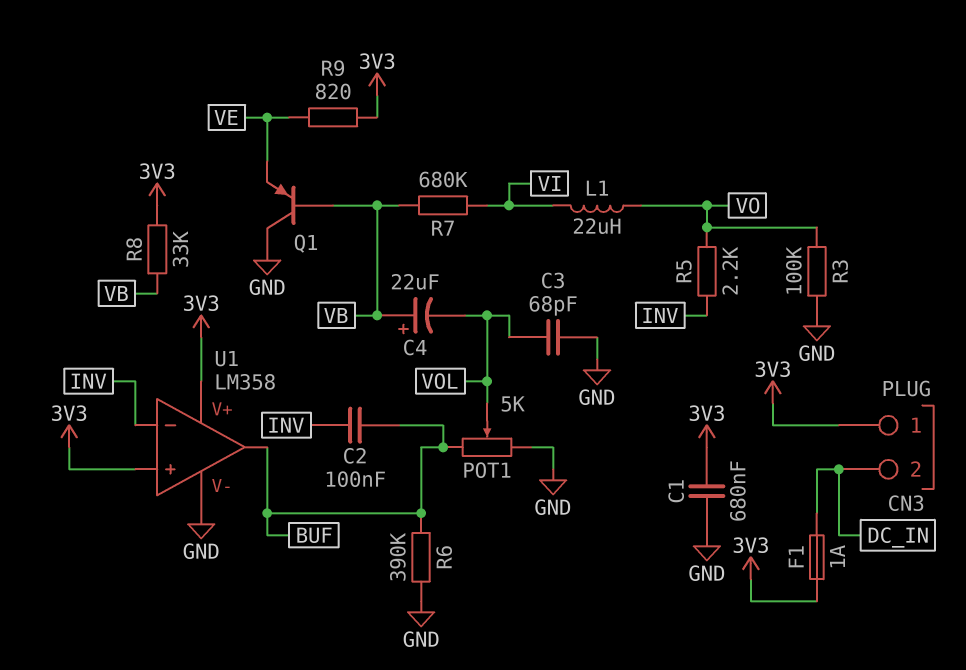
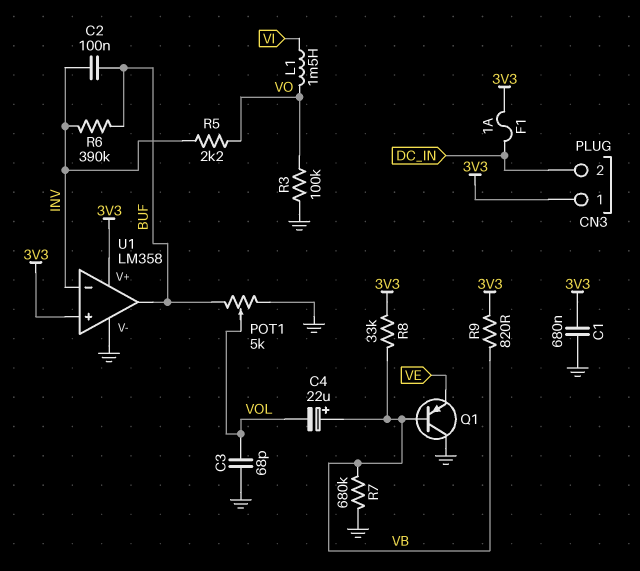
L1: 22uH (VI, VO) -> 1.5mH (VI, VO)
R6: 390k (BUF, GND) -> 390k (BUF, INV)
R7: 680k (VB, VI) -> 680k (GND, VB)
R9: 820 (3V3, VE) -> 820 (3V3, VB)

